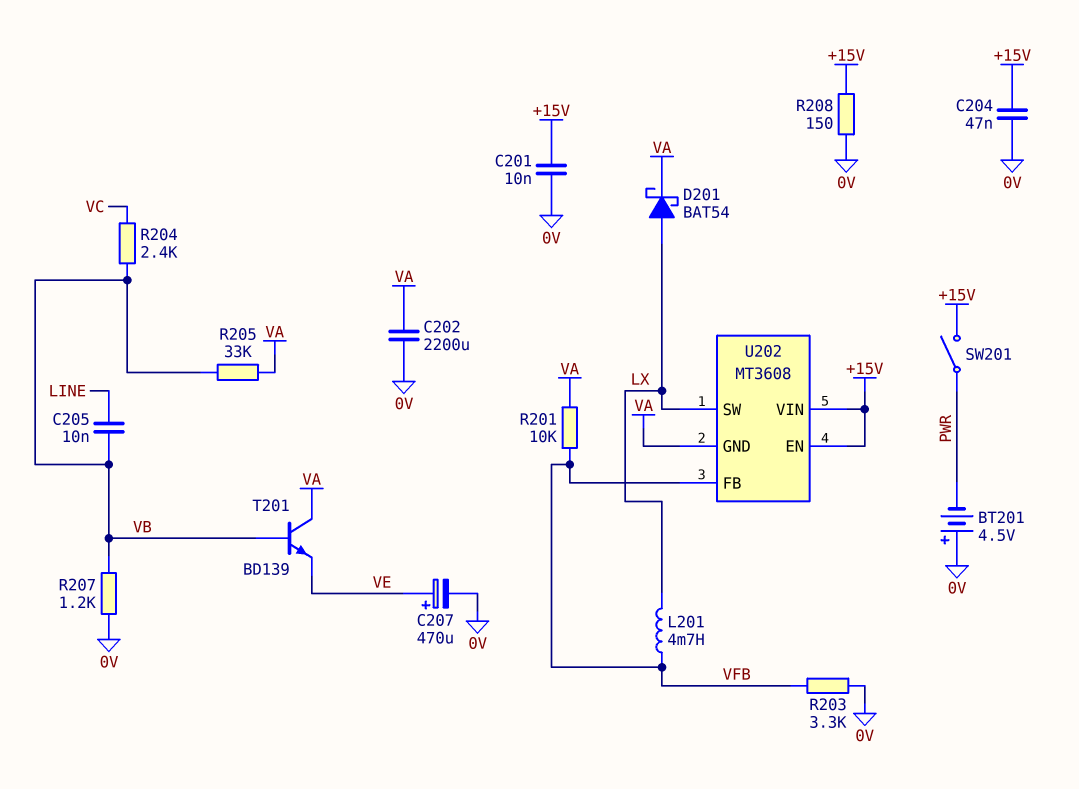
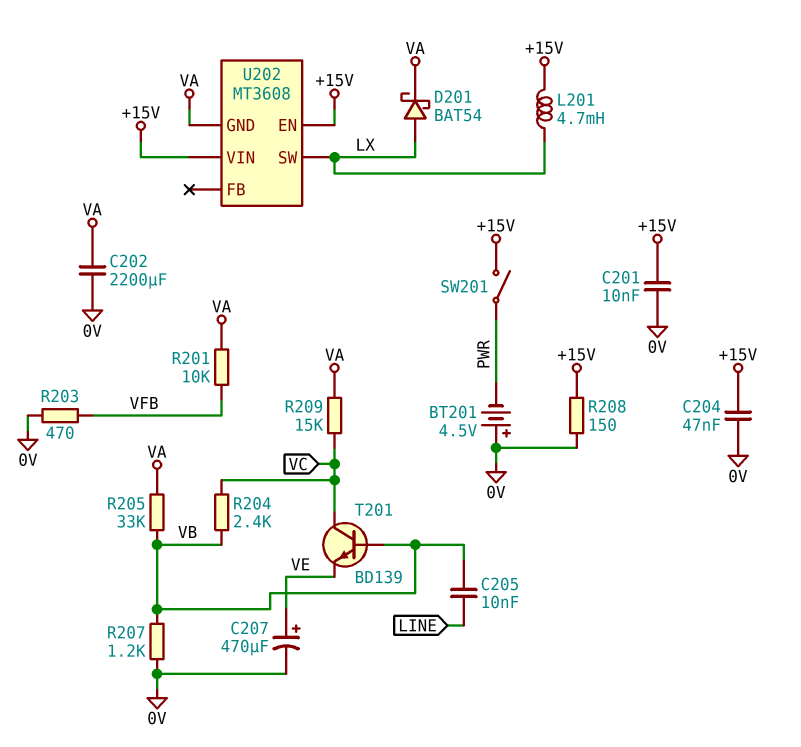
L201: 4.7mH (LX, VFB) -> 4.7mH (+15V, LX)
R203: 3.3k (0V, VFB) -> 470 (0V, VFB)
R209: none -> 15k (VA, VC)
T201: NPN BD139 (B VB, C VA, E VE) -> NPN BD139 (B VB, C VC, E VE)
U202 pin FB: VFB -> none

